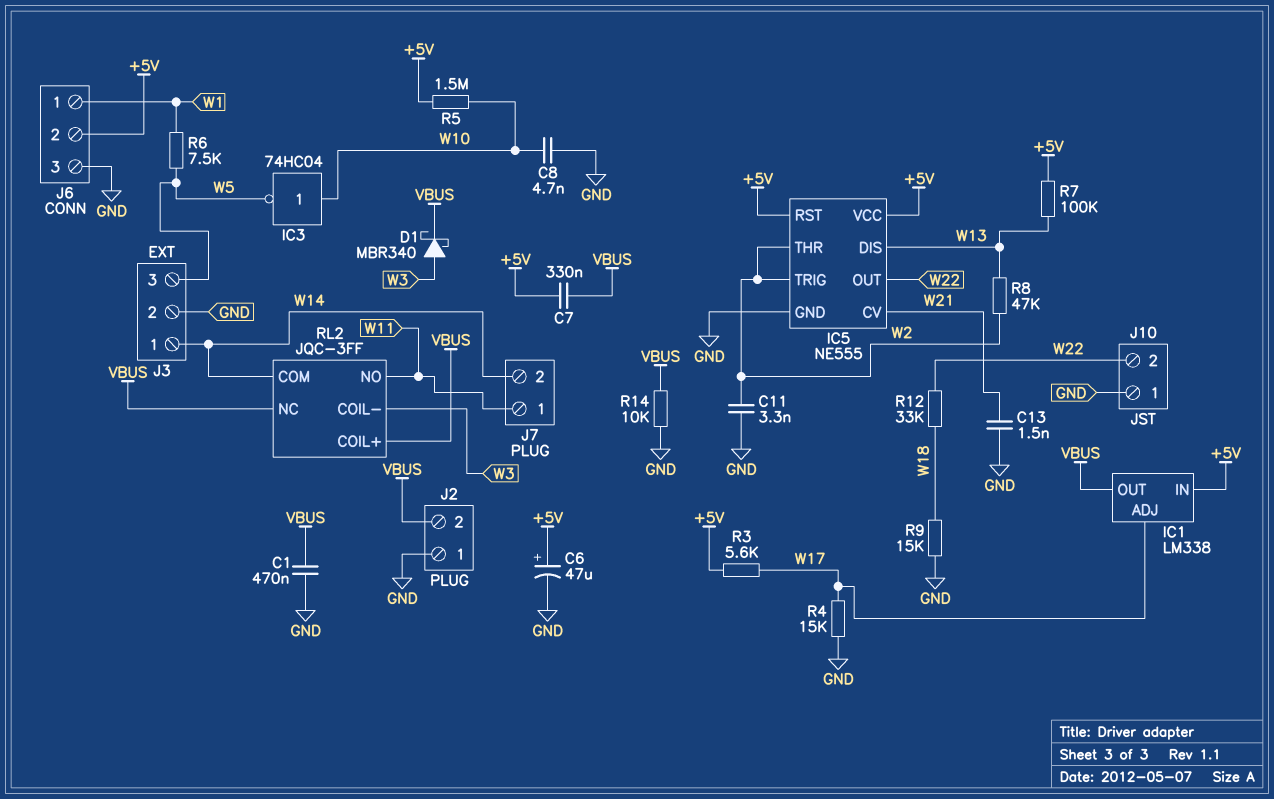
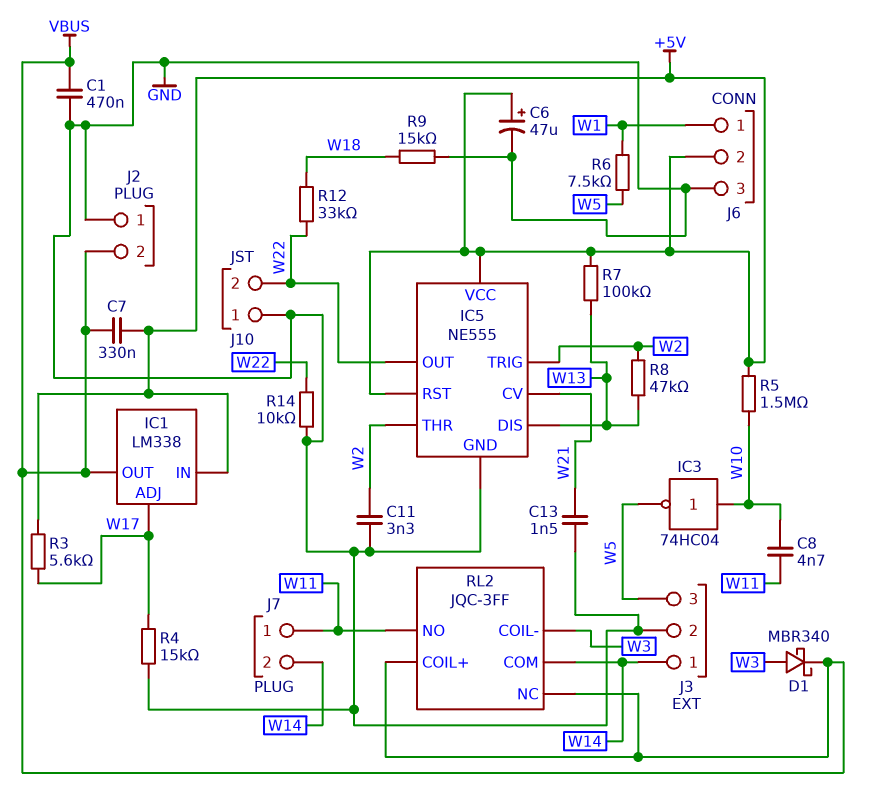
C8: 4.7nF (GND, W10) -> 4.7nF (W10, W11)
R14: 10k (GND, VBUS) -> 10k (GND, W22)

